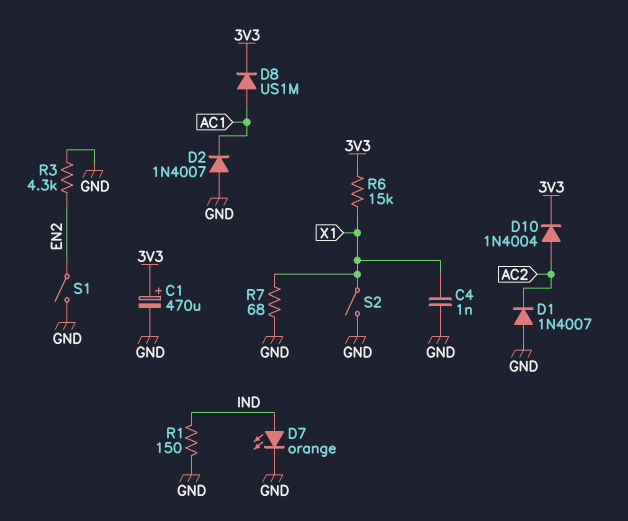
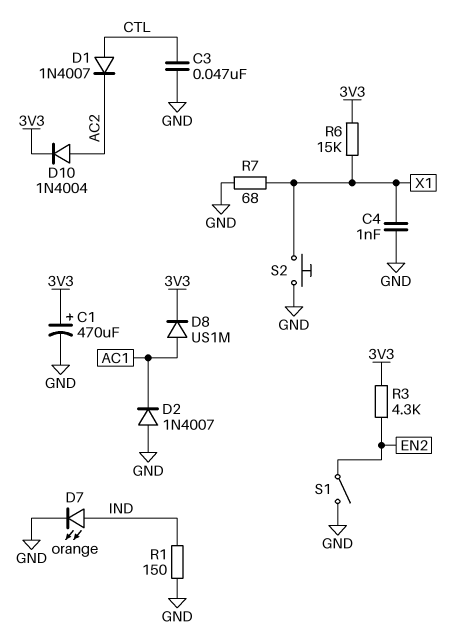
C3: none -> 47nF (CTL, GND)
D1: diode 1N4007 (A GND, K AC2) -> diode 1N4007 (A CTL, K AC2)
R3: 4.3k (EN2, GND) -> 4.3k (3V3, EN2)
S2: switch (GND, X1) -> button (GND, X1)

